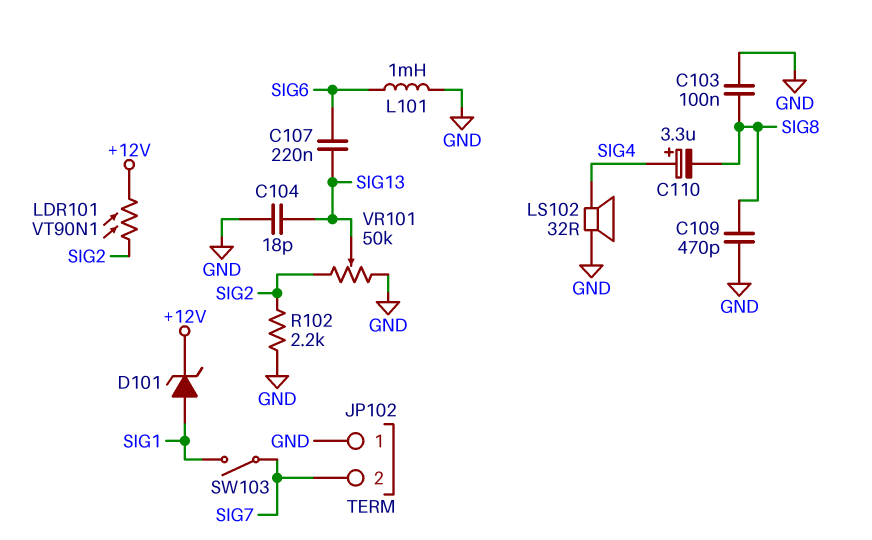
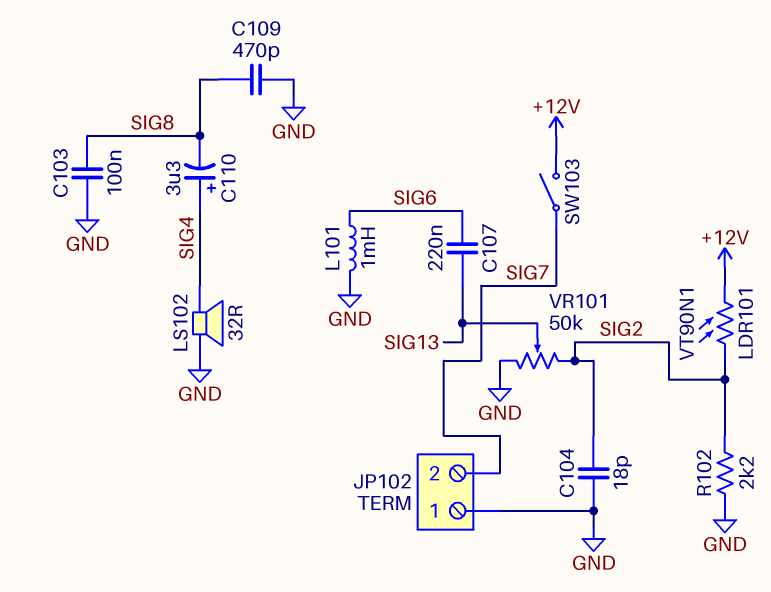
C104: 18pF (GND, SIG13) -> 18pF (GND, SIG2)
D101: zener (A SIG1, K +12V) -> none
SW103: switch (SIG1, SIG7) -> switch (+12V, SIG7)

